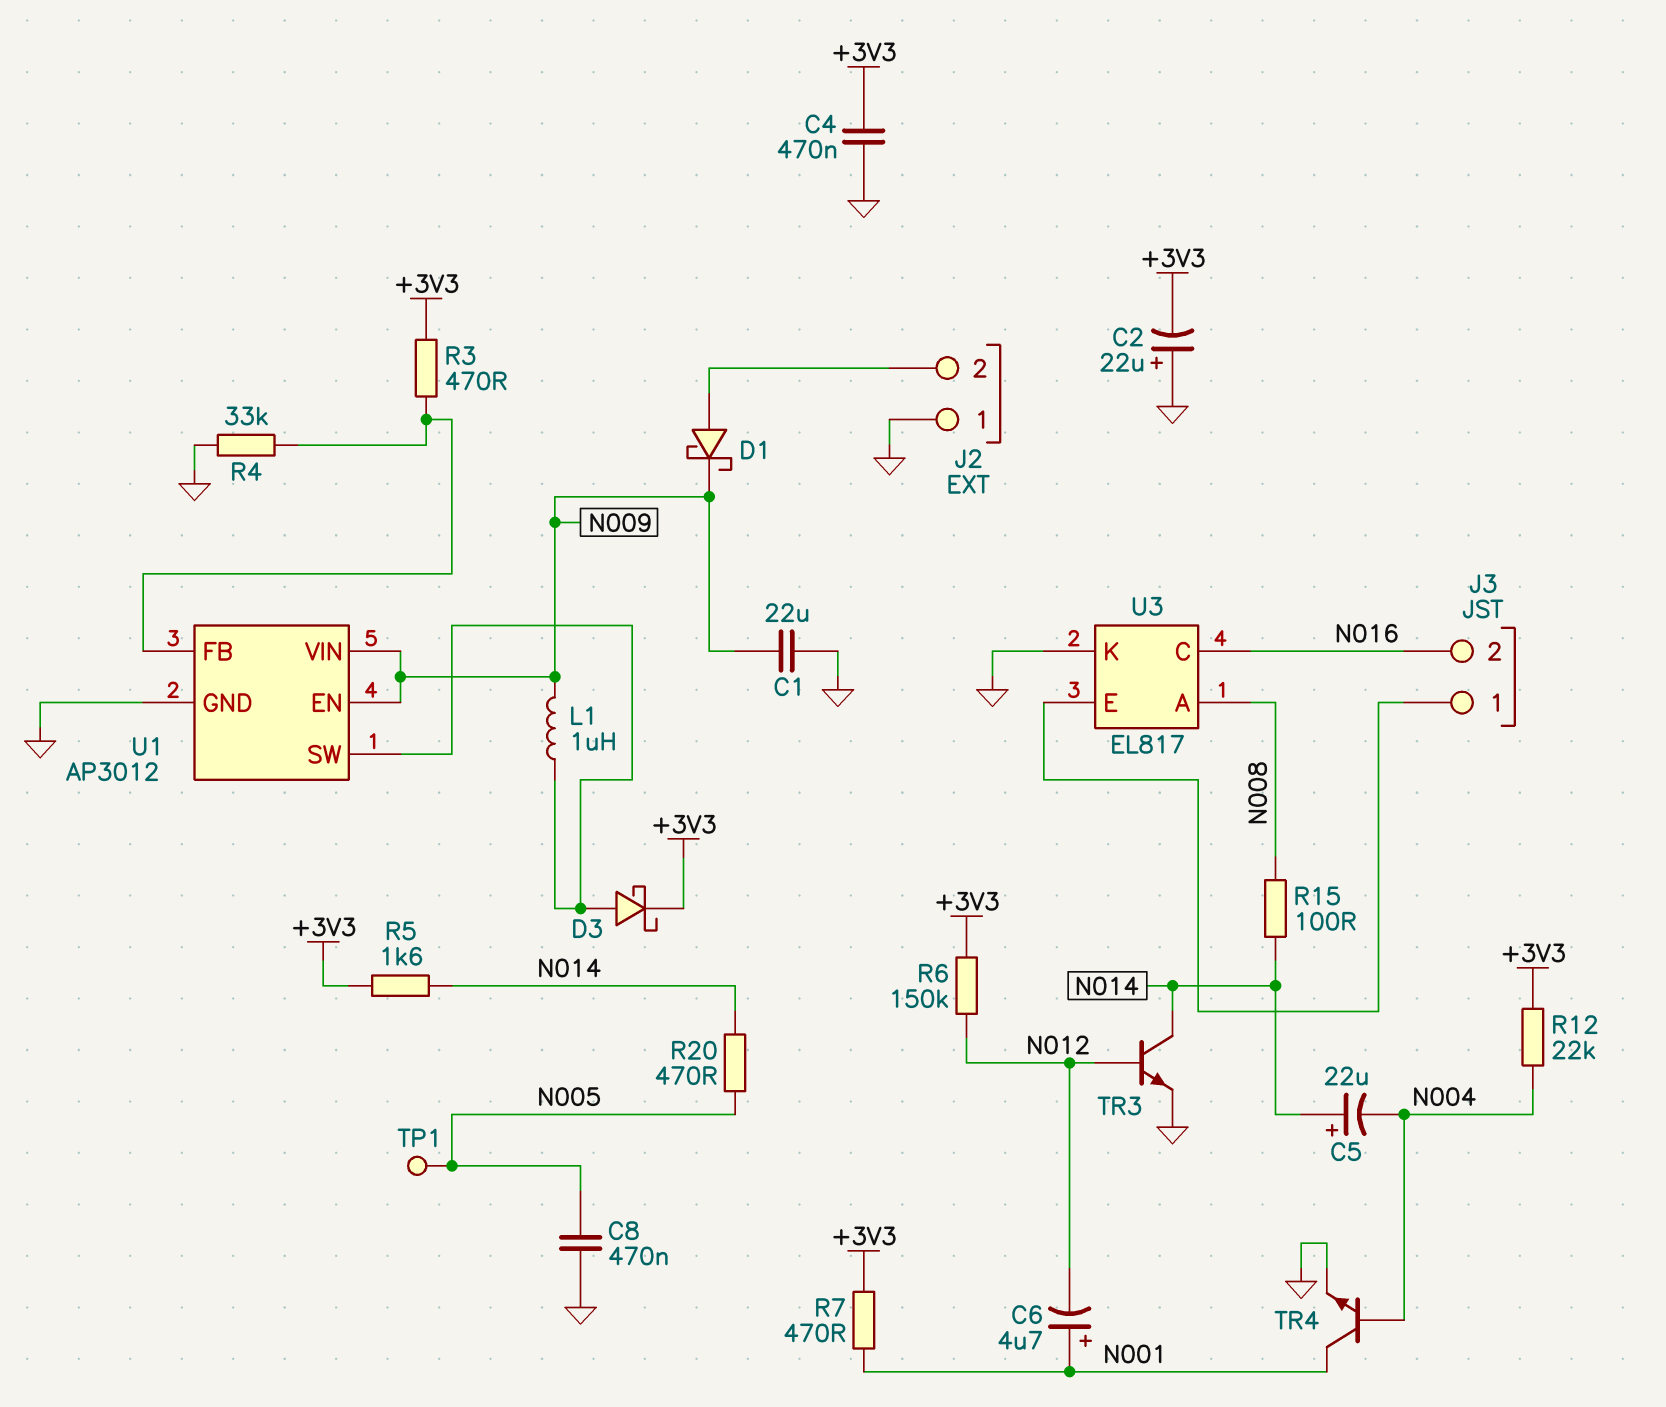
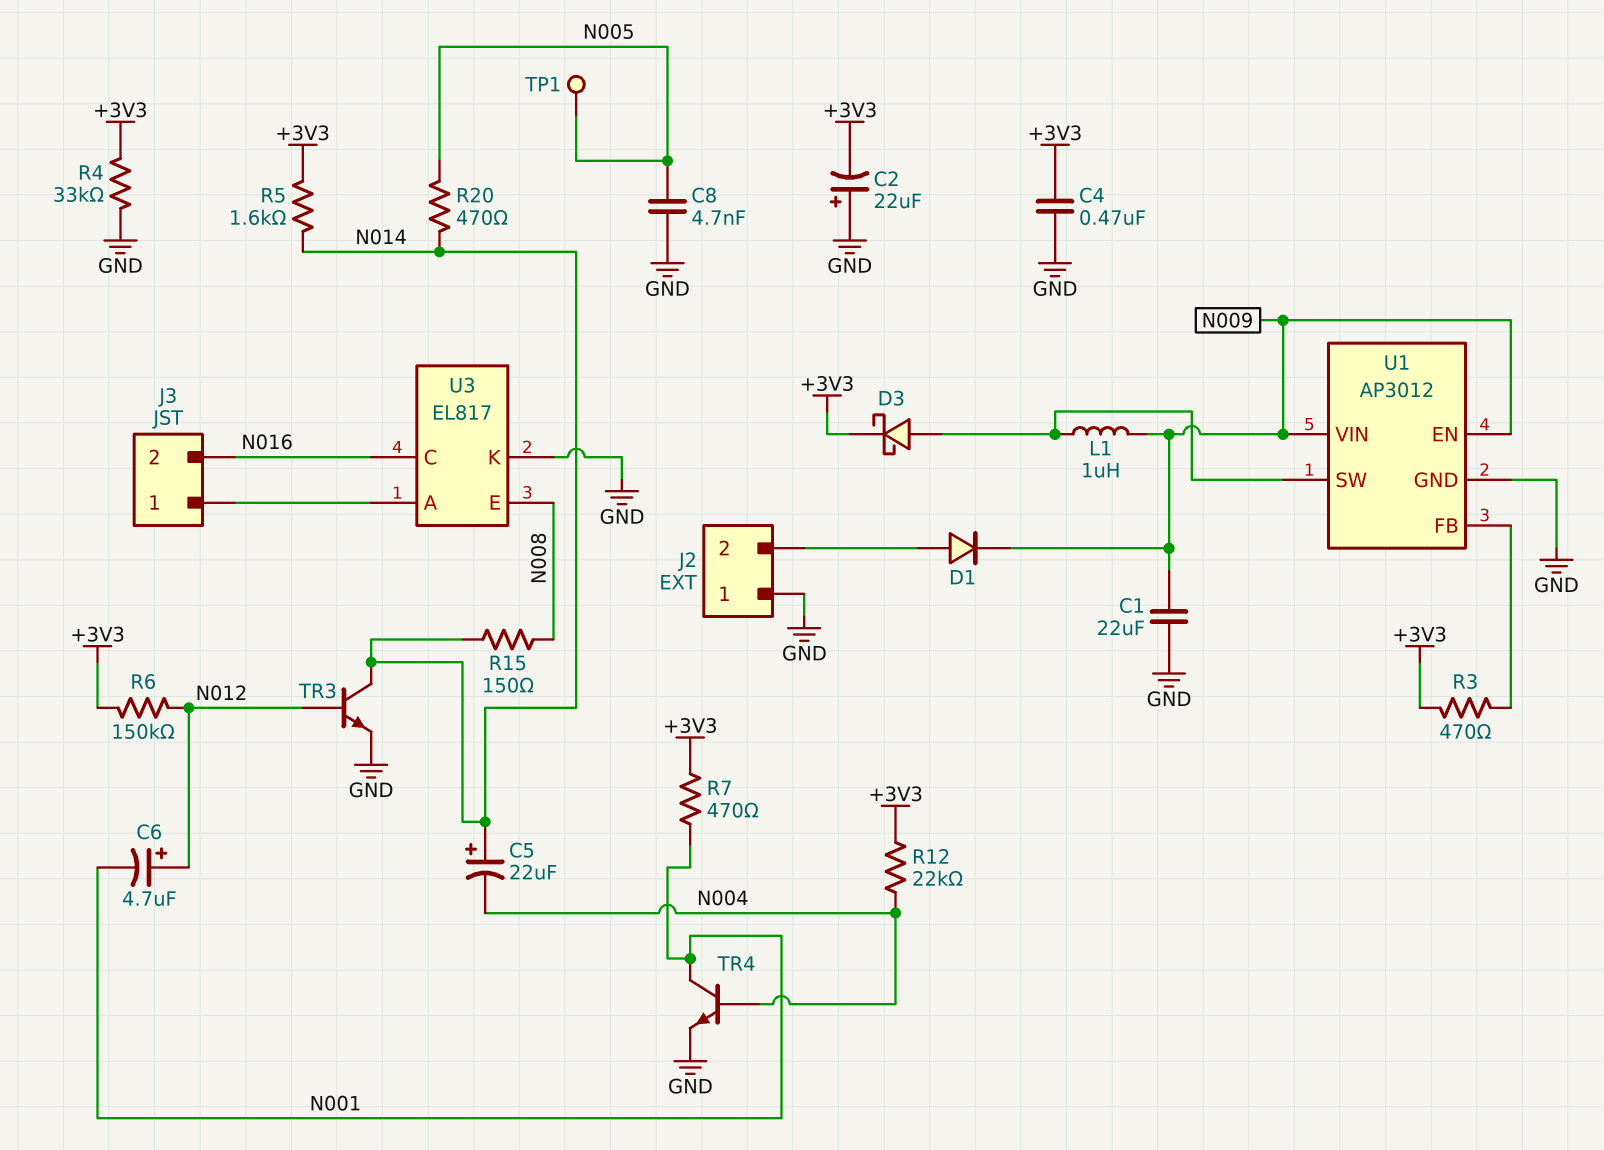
C6: 4.7uF (plus N001, minus N012) -> 4.7uF (plus N012, minus N001)
C8: 470nF (GND, N005) -> 4.7nF (GND, N005)
D1: schottky (A J2/2, K N009) -> diode (A J2/2, K N009)
R4: 33k (GND, U1/FB) -> 33k (+3V3, GND)
R15: 100 (N008, N014) -> 150 (N008, N014)
U3 pin A: N008 -> J3/1
U3 pin E: J3/1 -> N008

